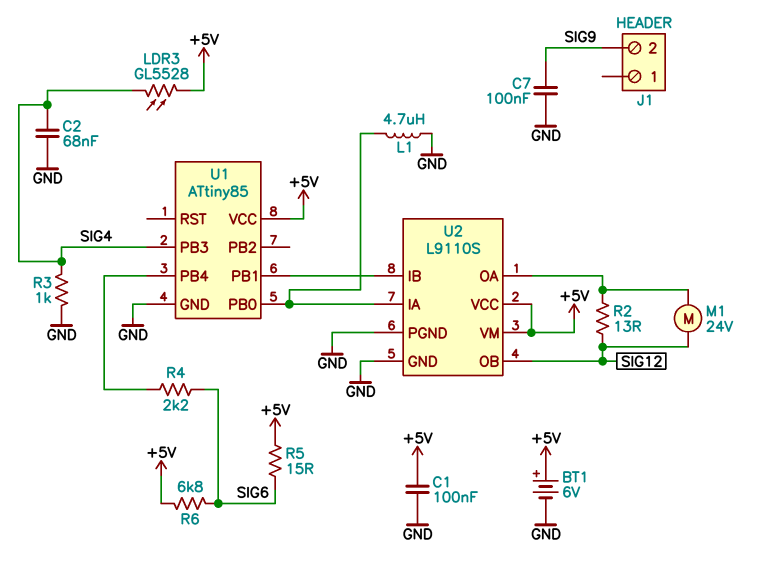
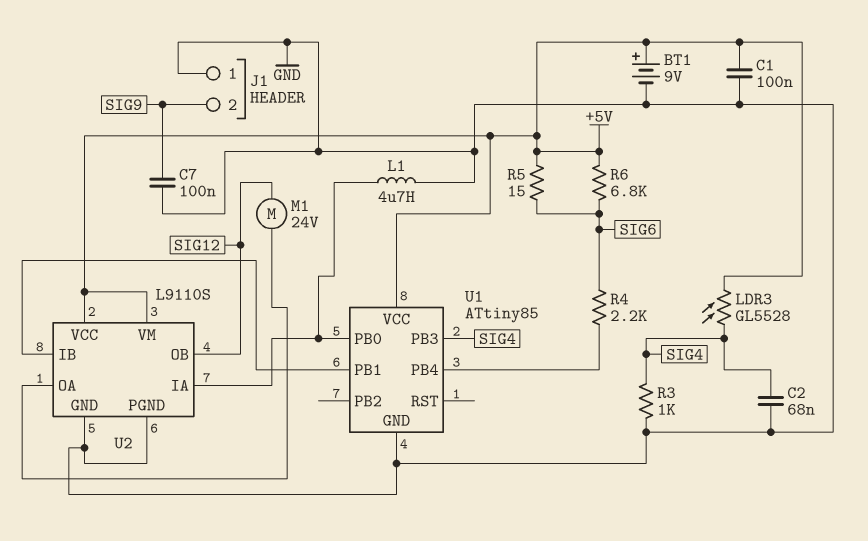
BT1: 6V (plus +5V, minus GND) -> 9V (plus +5V, minus GND)
J1 pin 1: none -> GND
R2: 13 (SIG12, U2/OA) -> none

